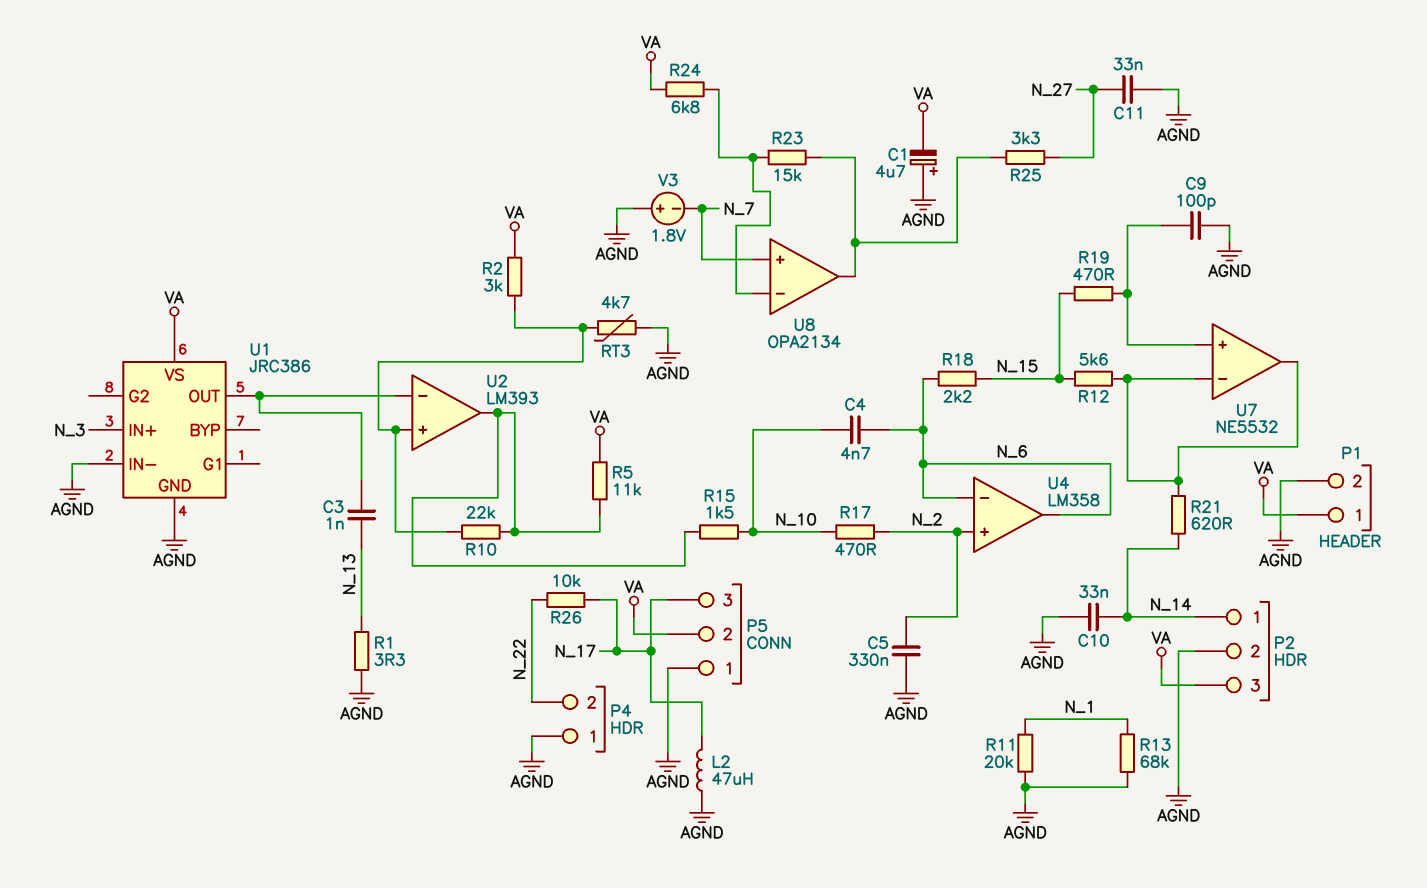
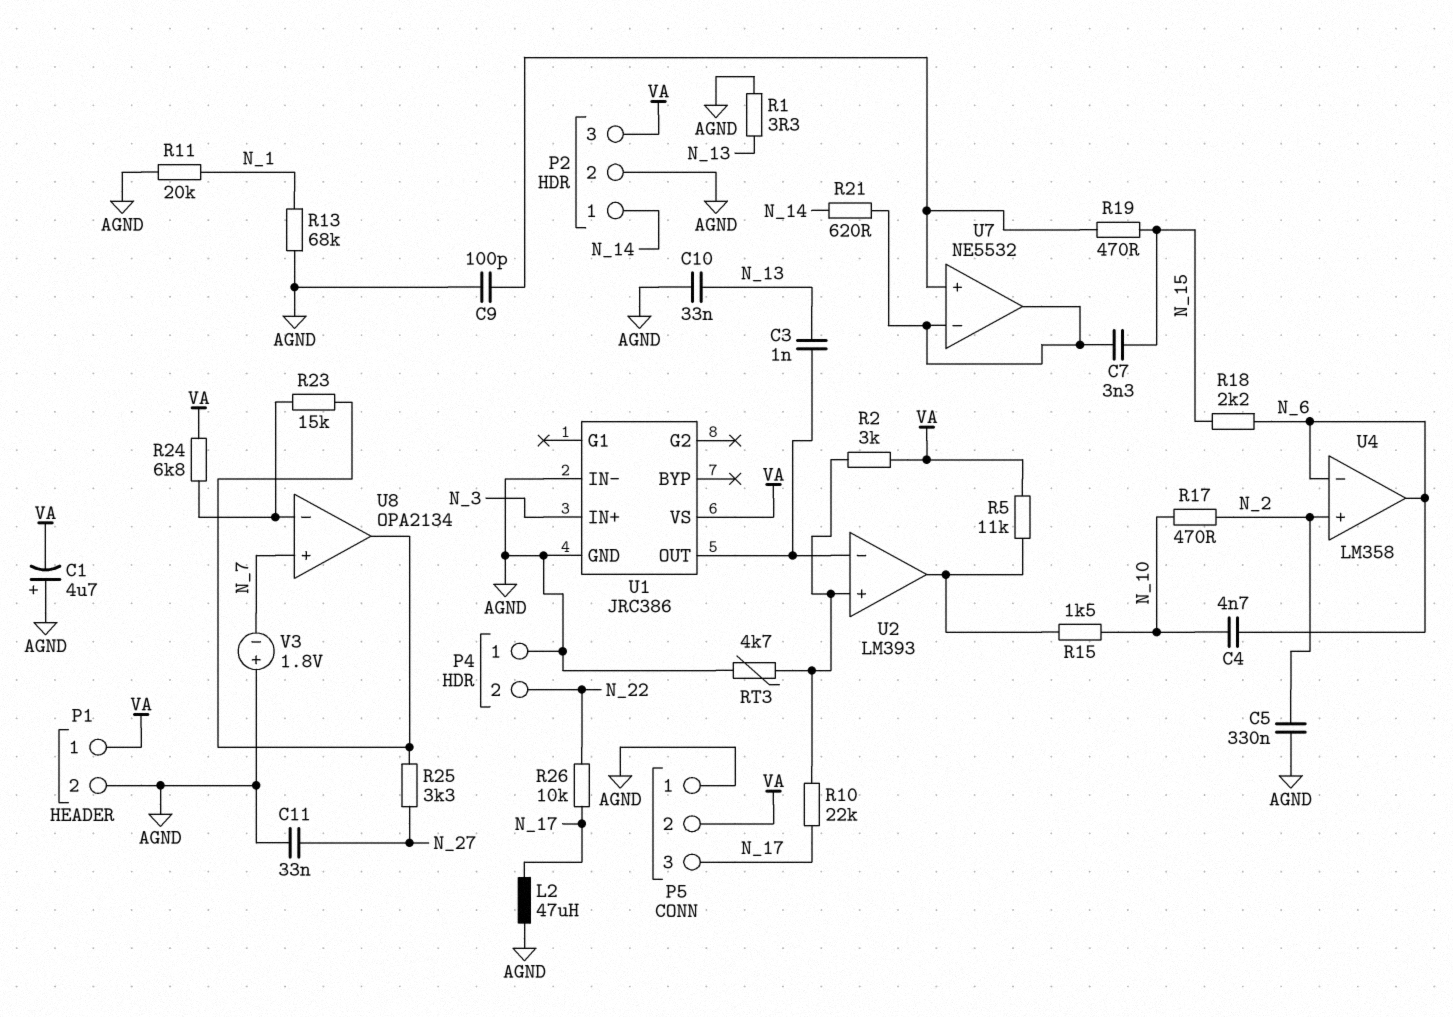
C7: none -> 3.3nF (N_15, U7/in-)
C10: 33nF (AGND, N_14) -> 33nF (AGND, N_13)
R10: 22k (U2/in+, U2/out) -> 22k (N_17, U2/in+)
R12: 5.6k (N_15, U7/in-) -> none

